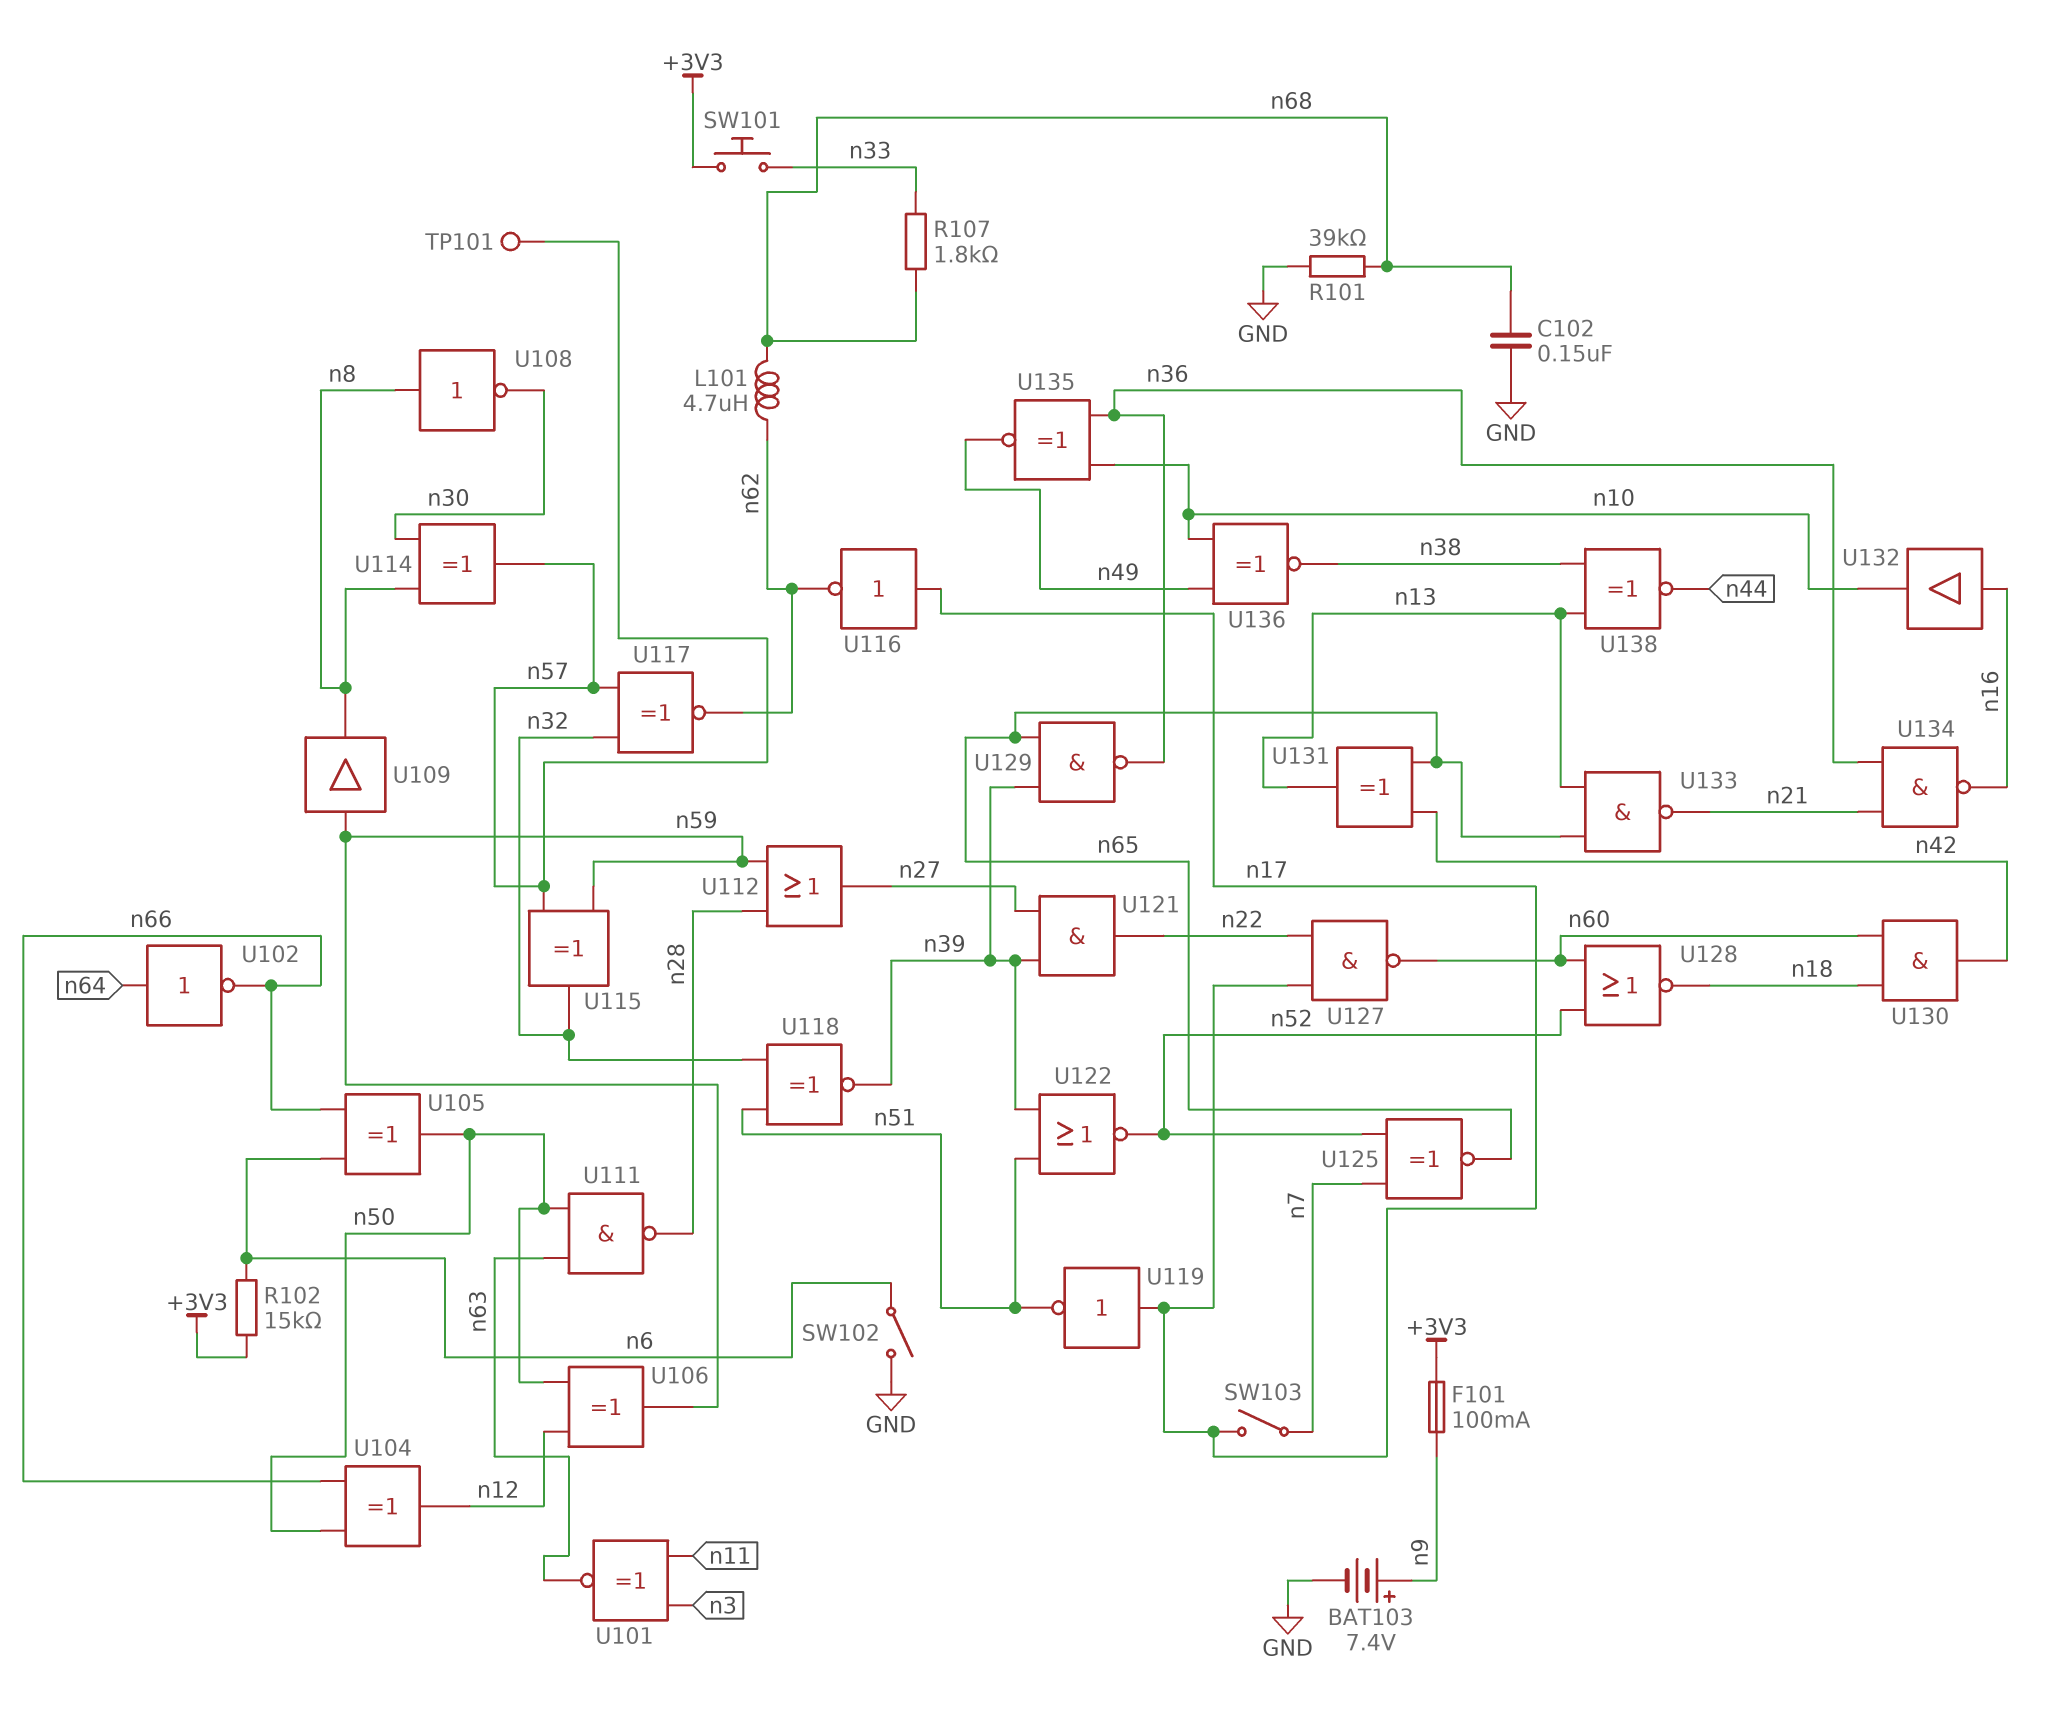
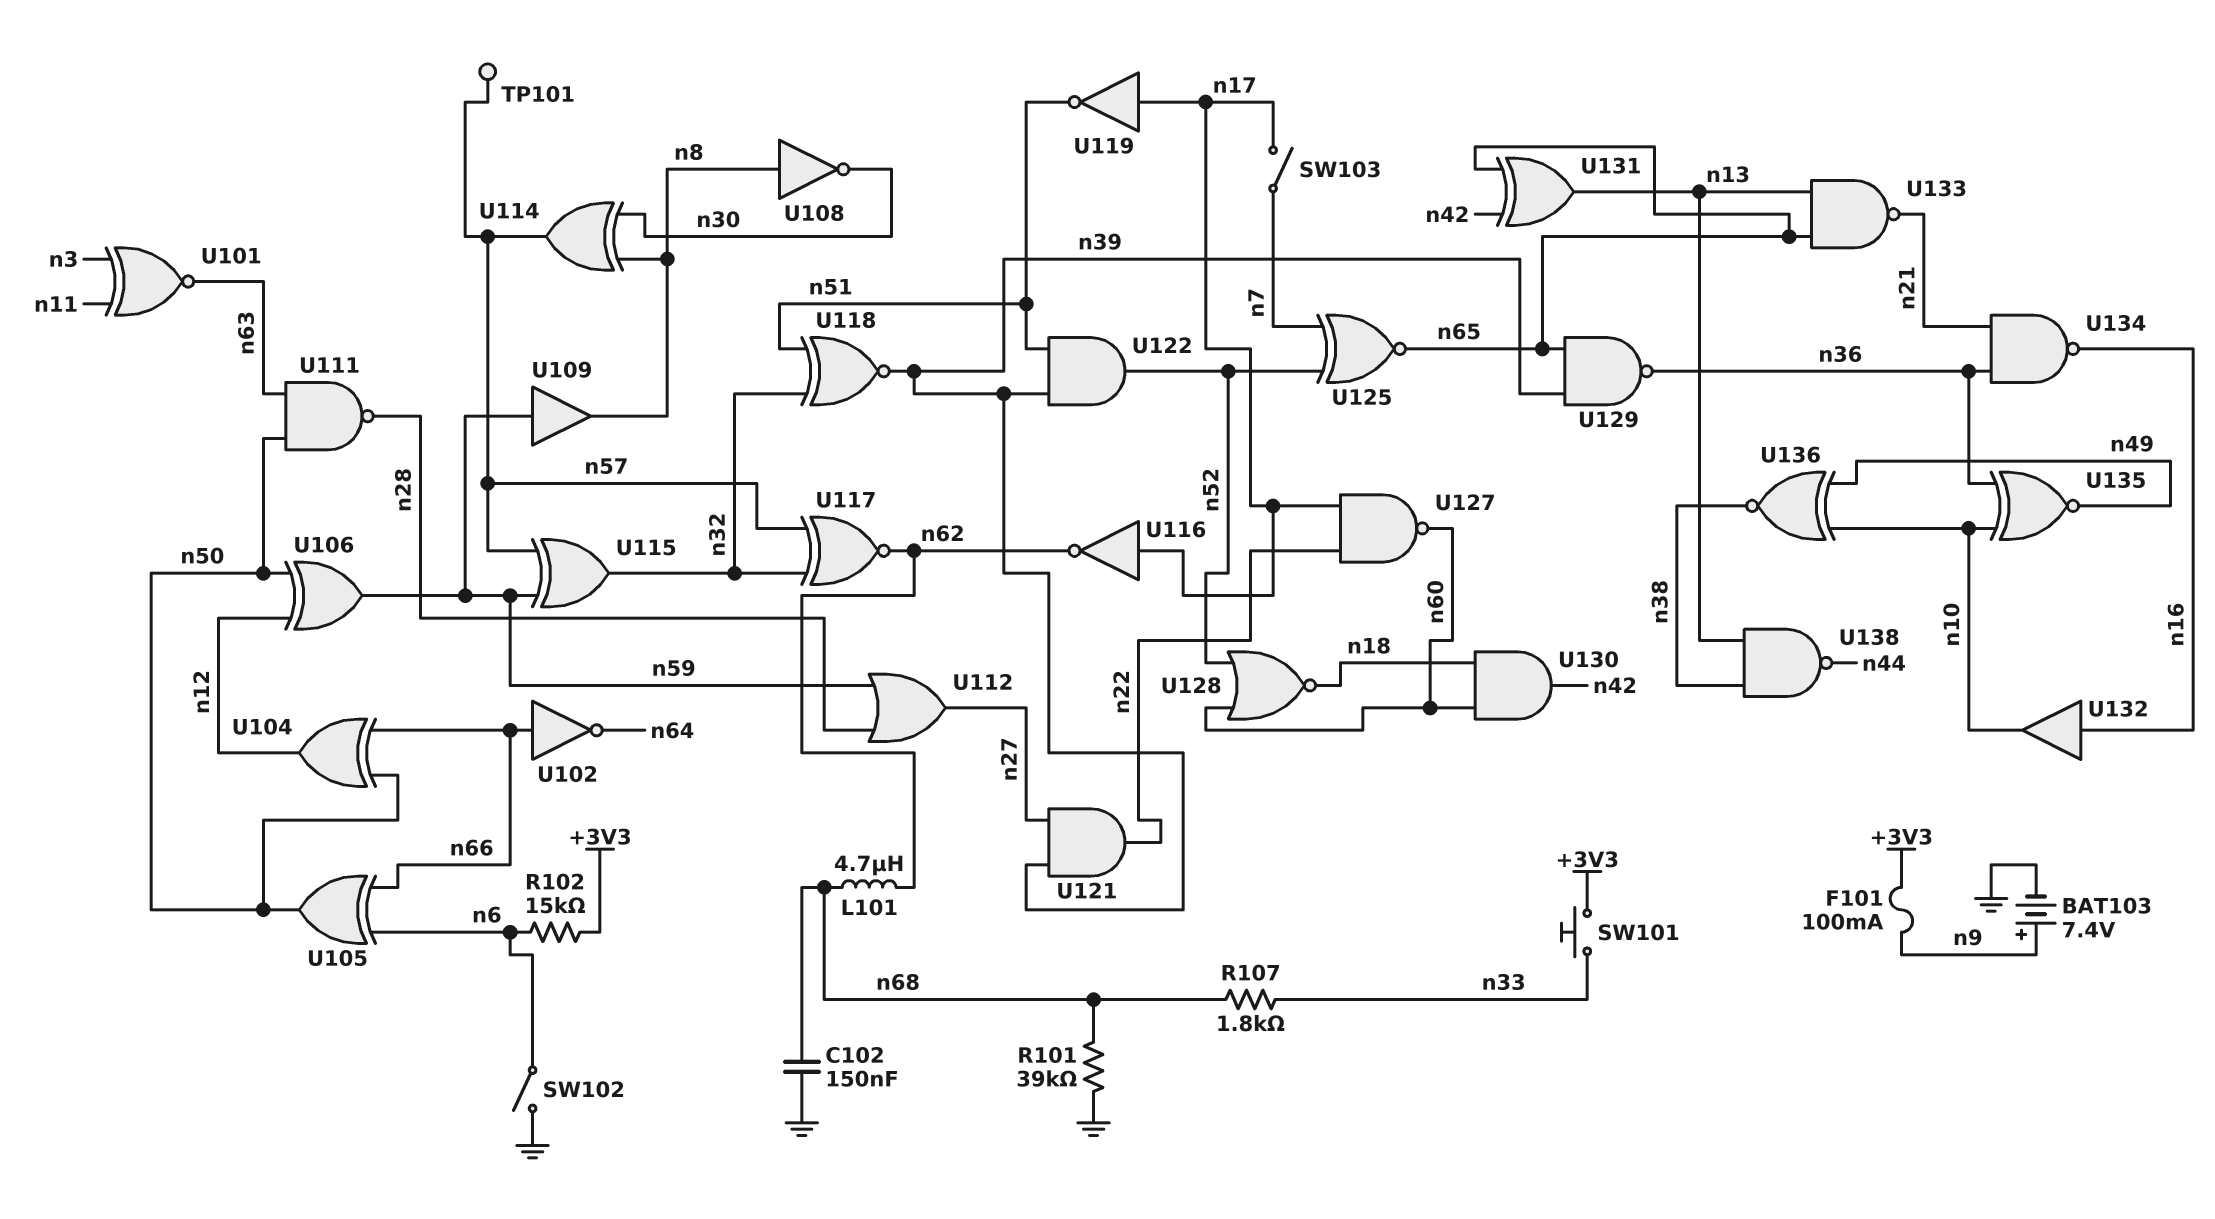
U102: NOT (in n64, out n66) -> NOT (in n66, out n64)
U122: NOR (in n39, in n51, out n52) -> AND (in n39, in n51, out n52)
U138: XNOR (in n13, in n38, out n44) -> NAND (in n13, in n38, out n44)

